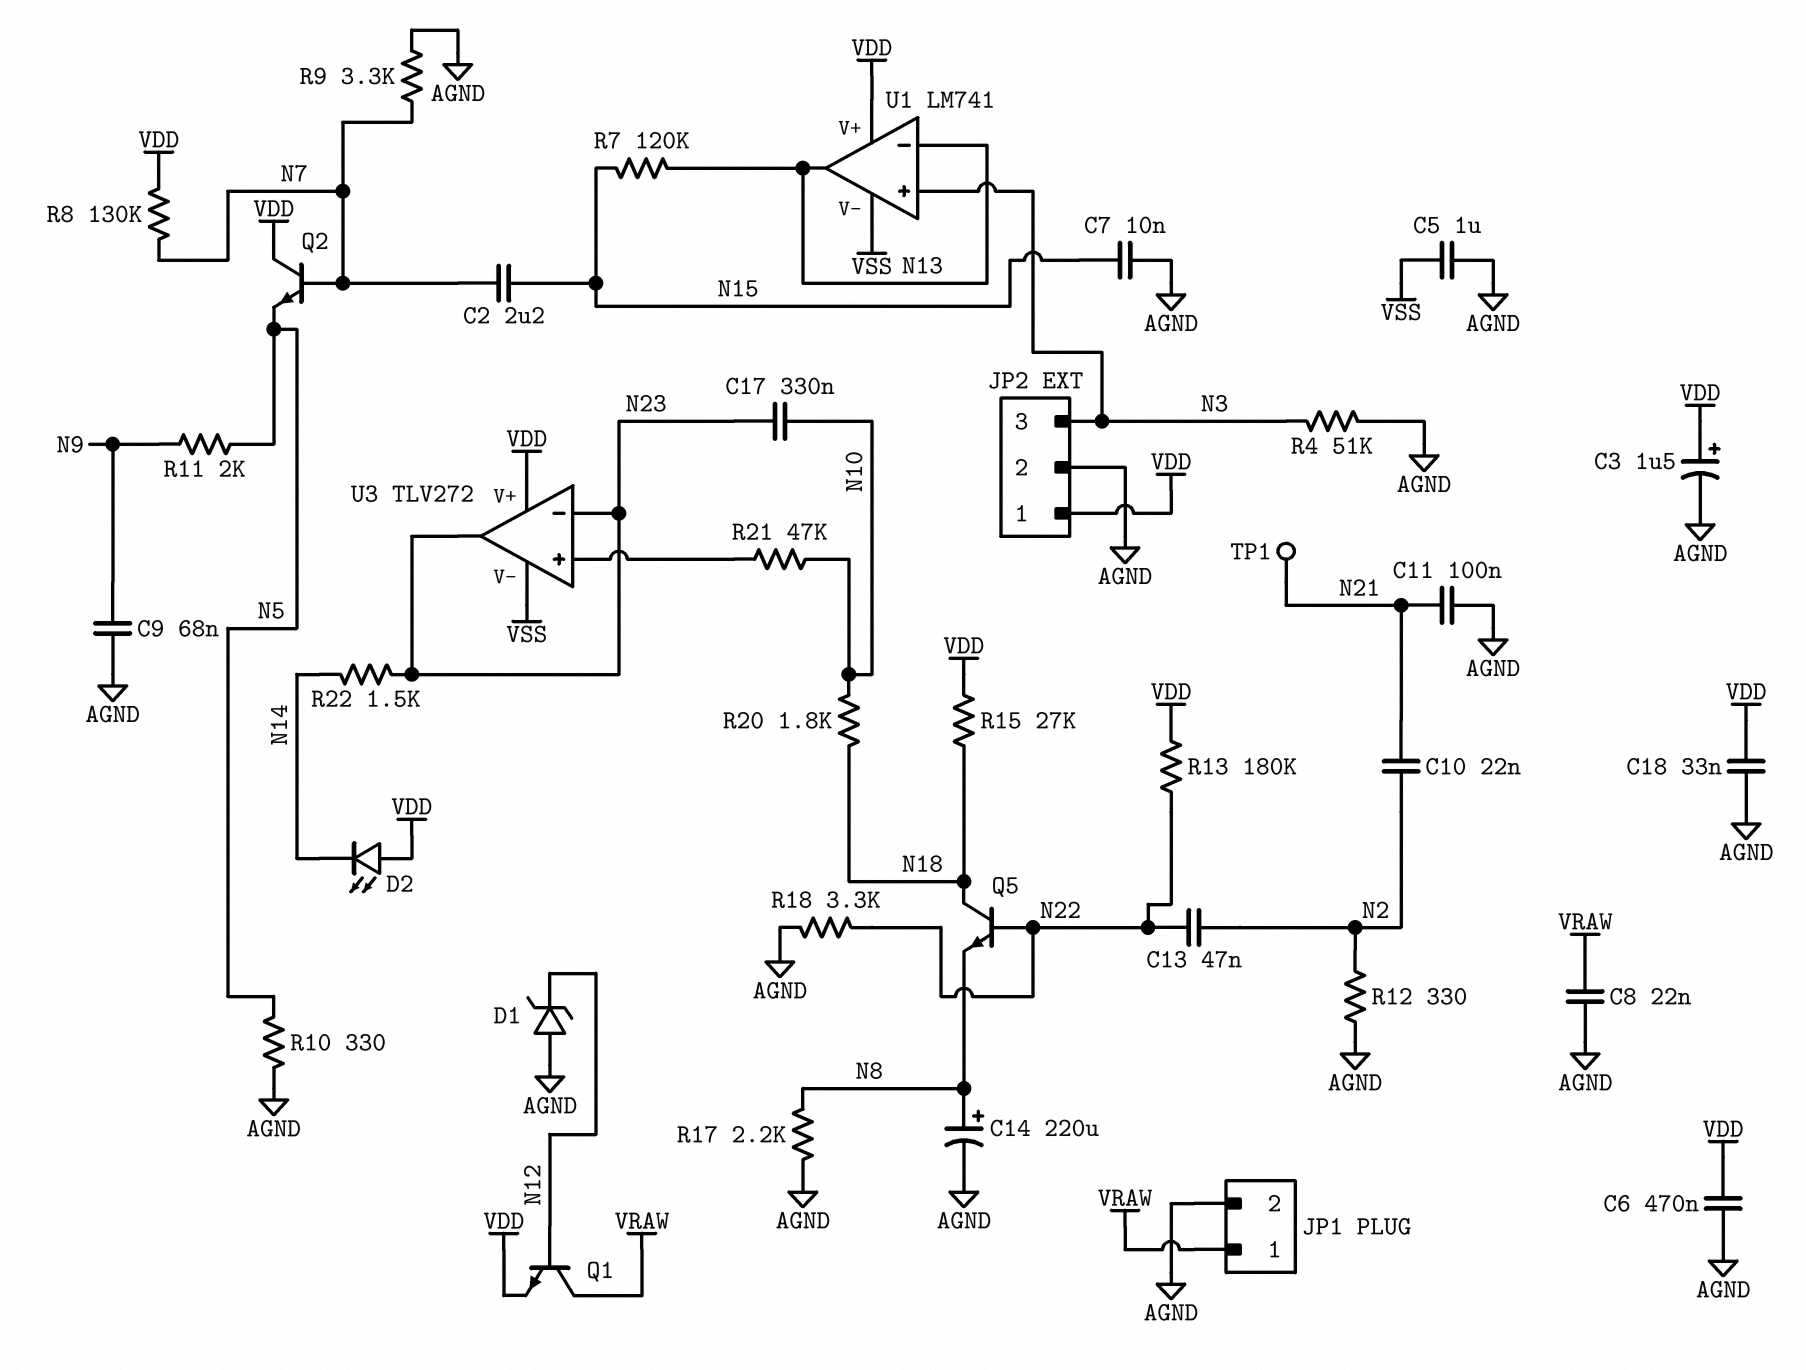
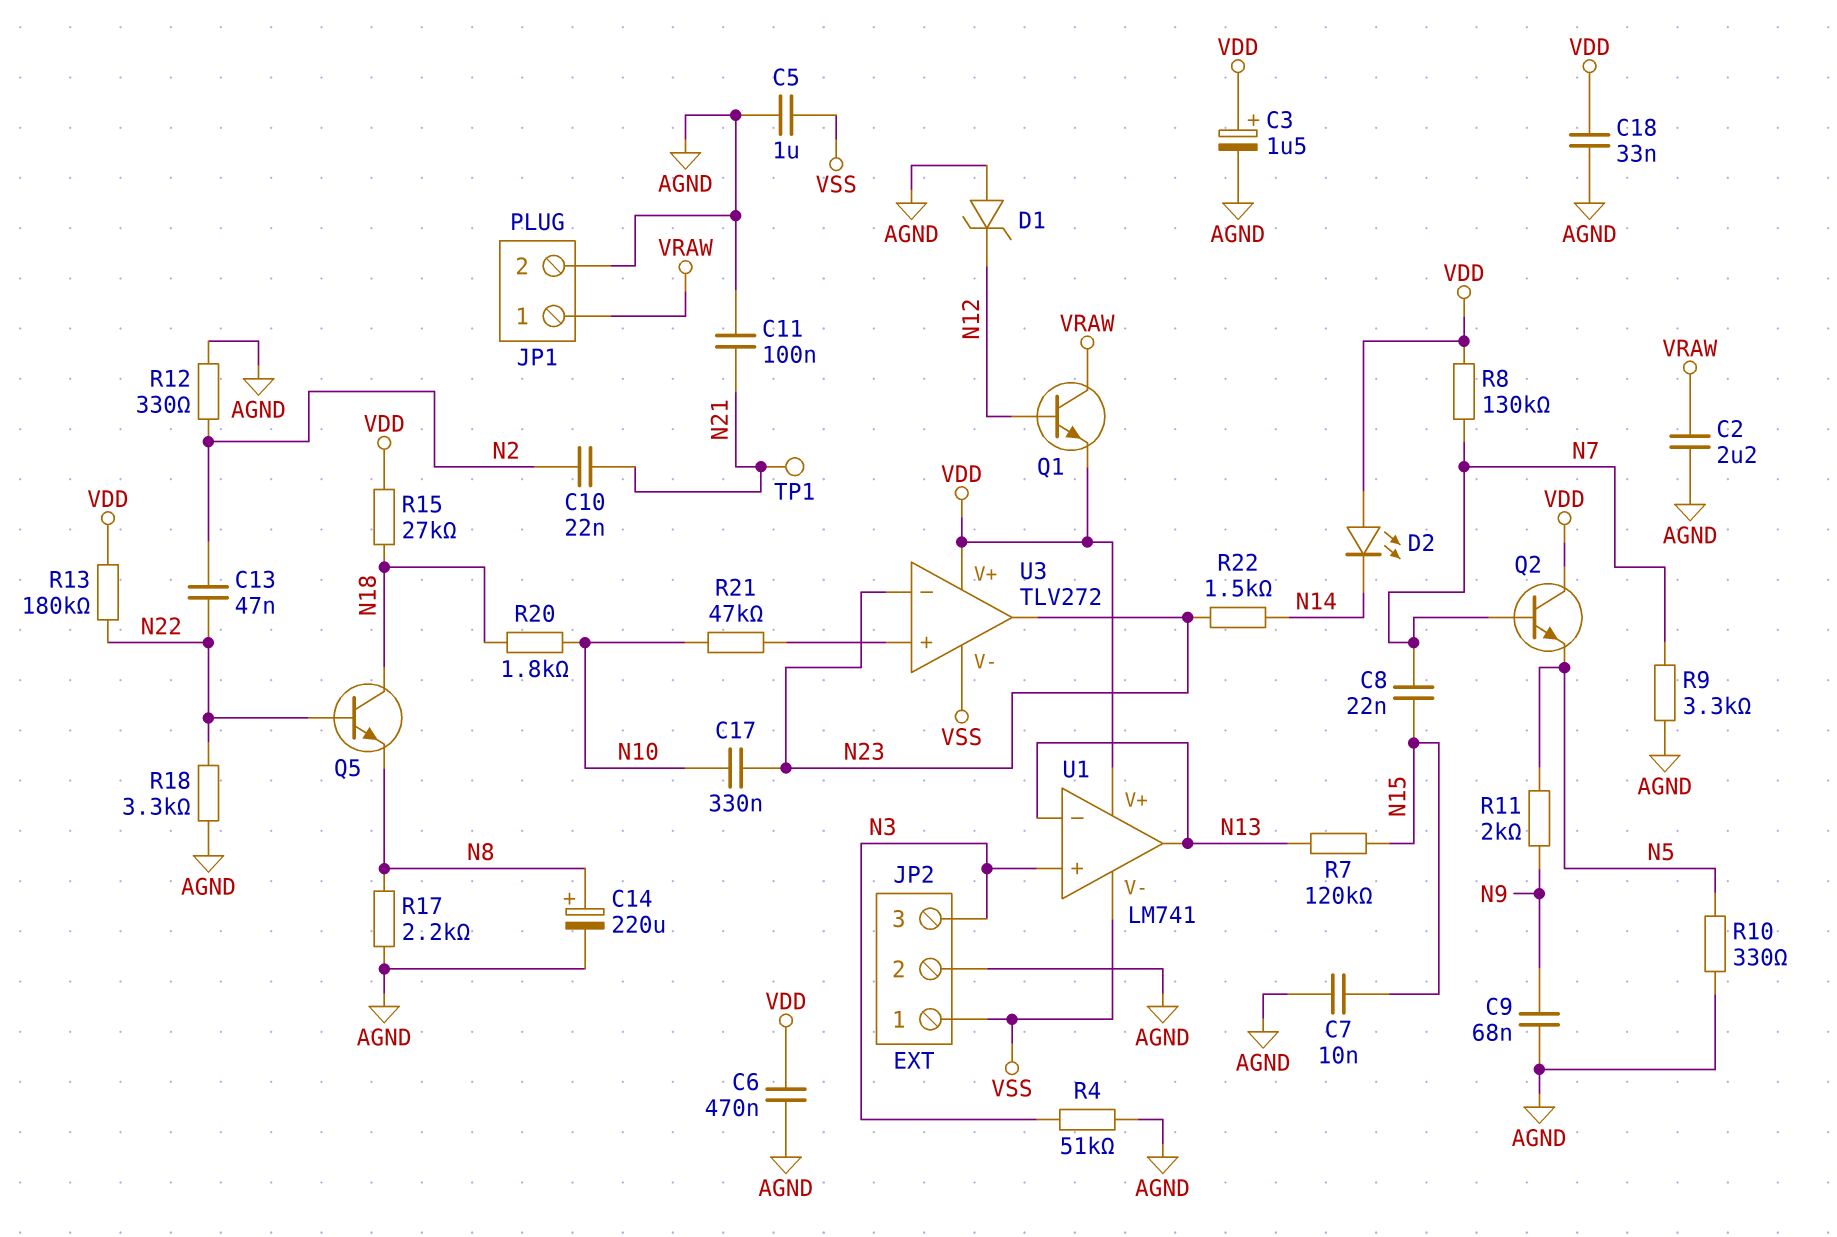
C2: 2.2uF (N7, N15) -> 2.2uF (AGND, VRAW)
C8: 22nF (AGND, VRAW) -> 22nF (N7, N15)
JP2 pin 1: VDD -> VSS

